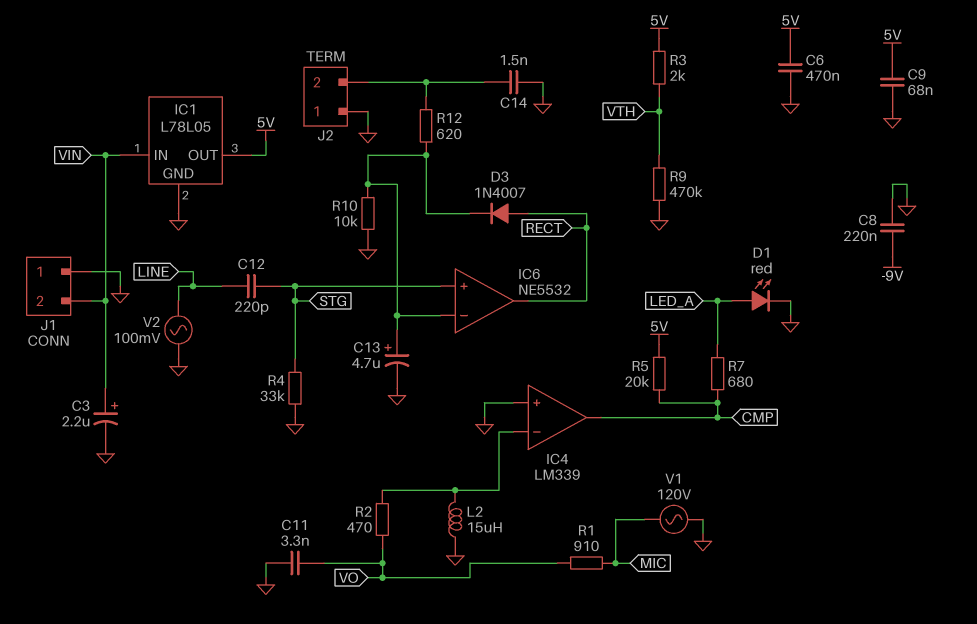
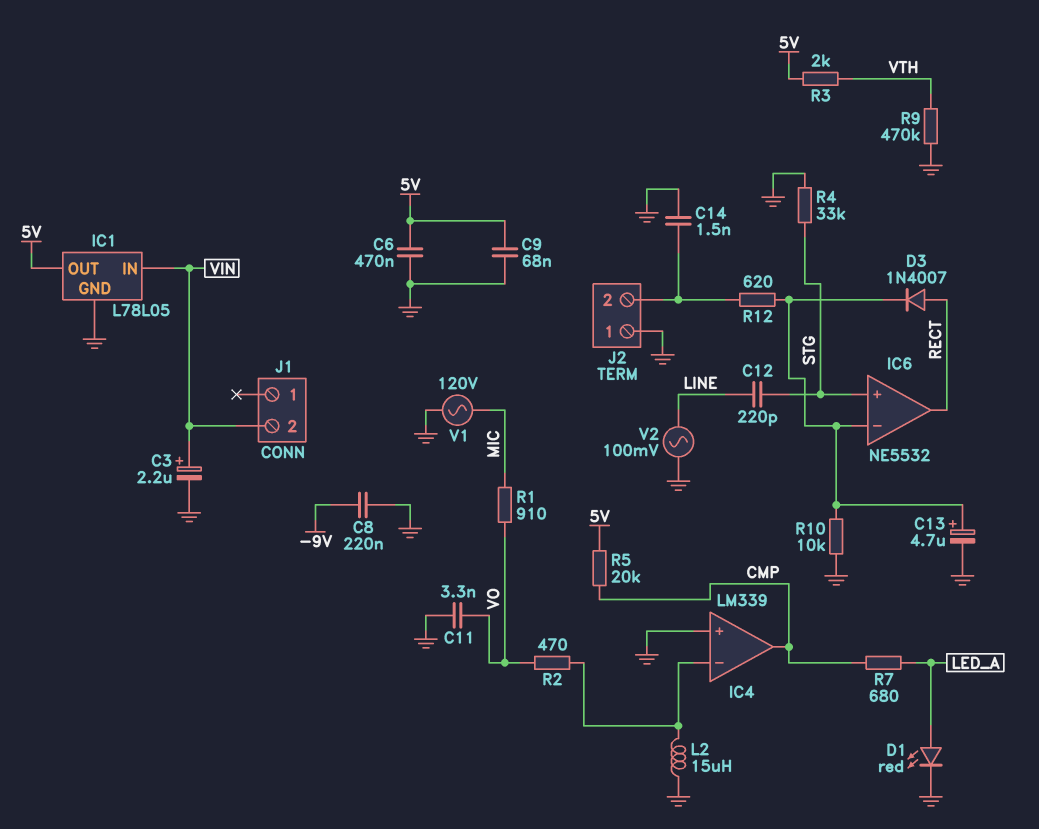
J1 pin 1: GND -> none

